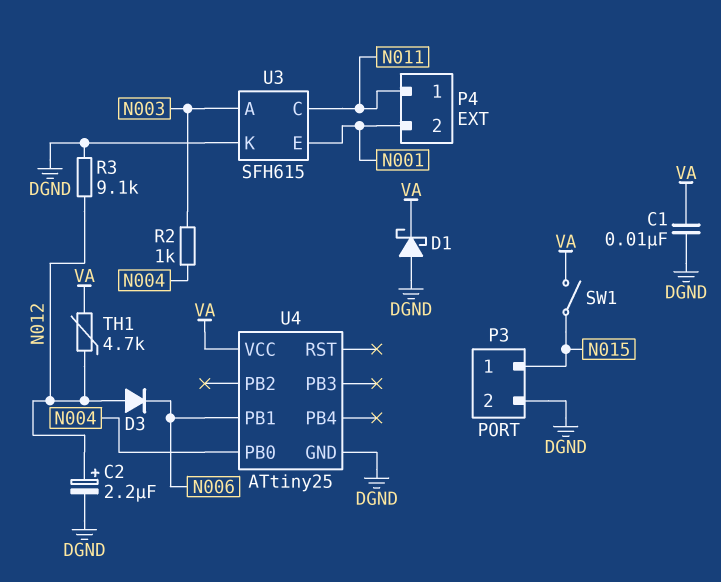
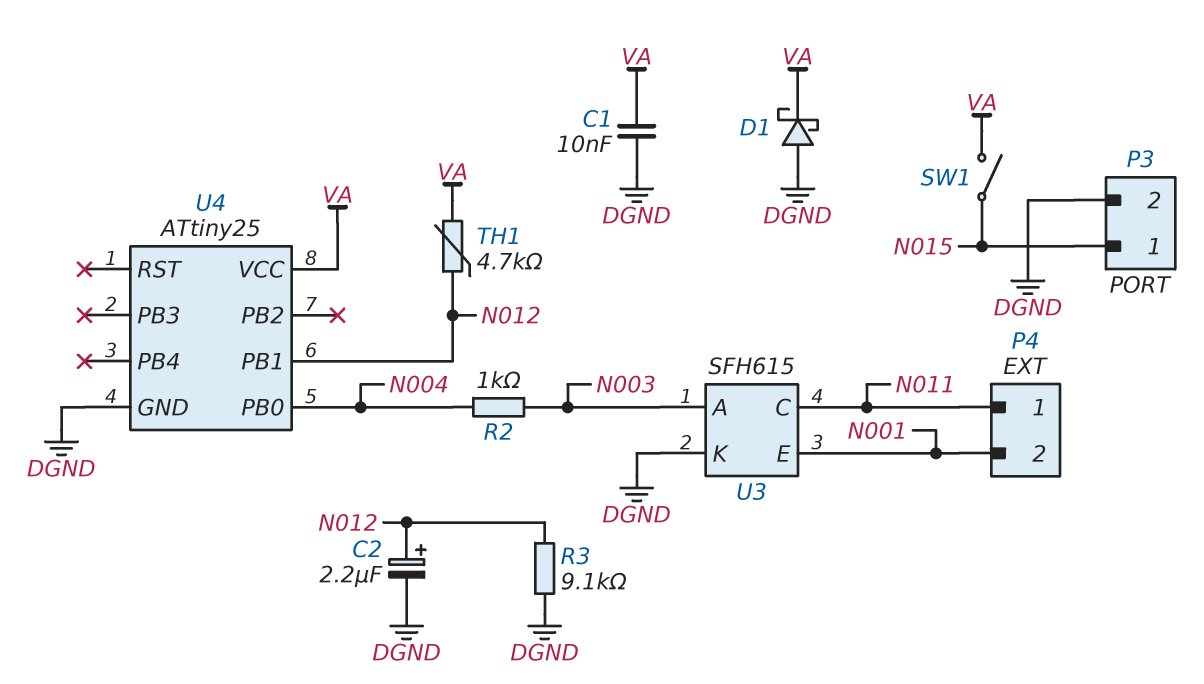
D3: diode (A N012, K N006) -> none
U4 pin PB1: N006 -> N012

